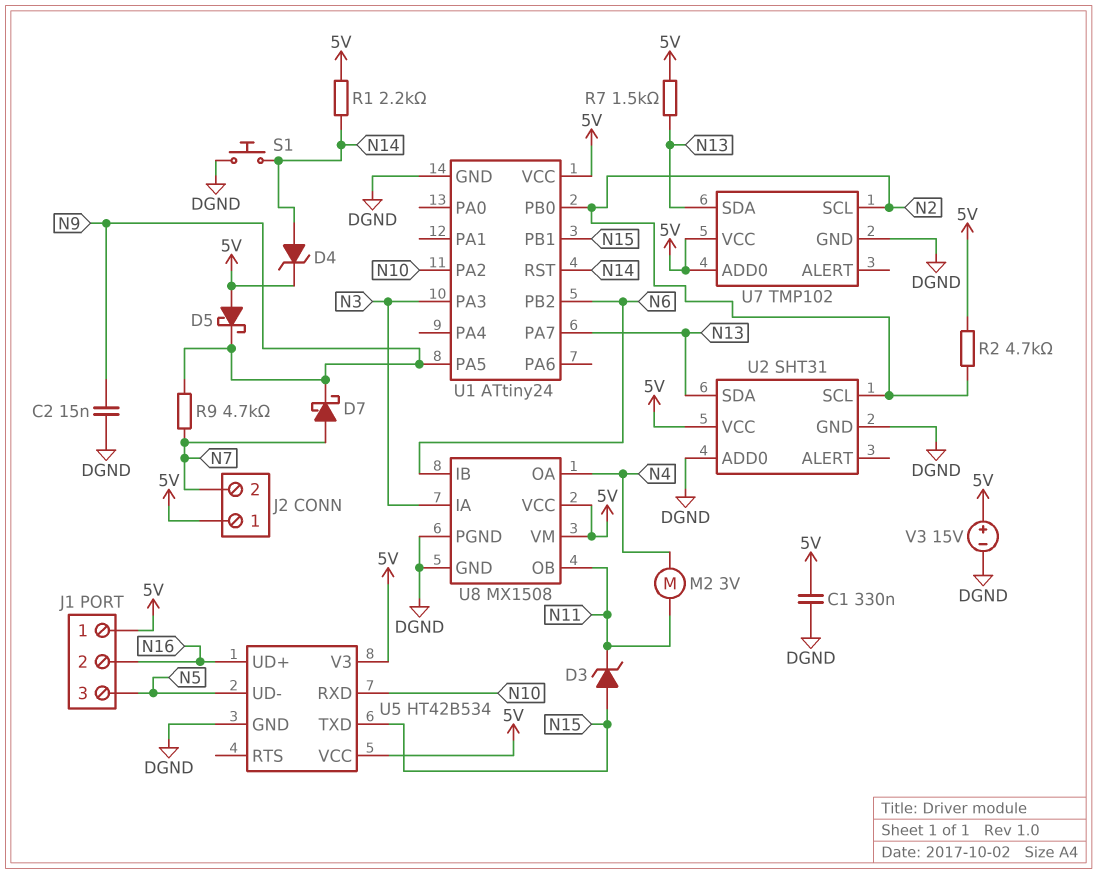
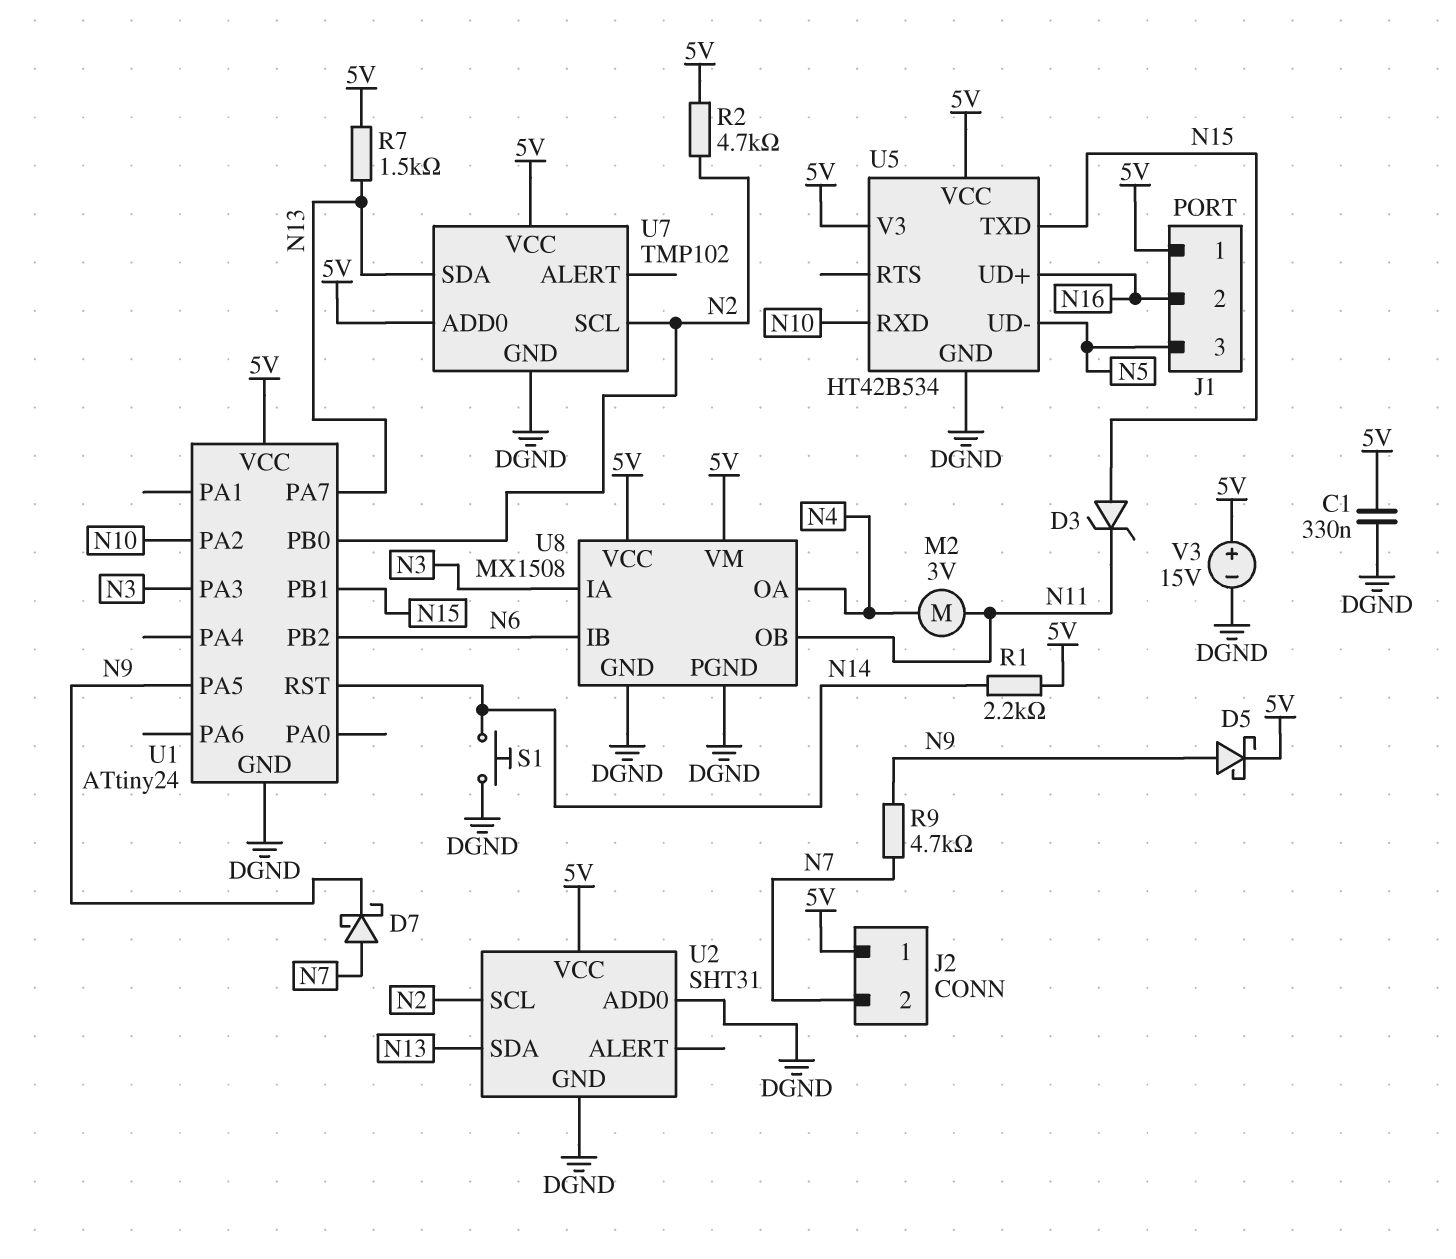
C2: 15nF (DGND, N9) -> none
D4: zener (A N14, K 5V) -> none
D5: schottky (A 5V, K N9) -> schottky (A N9, K 5V)

